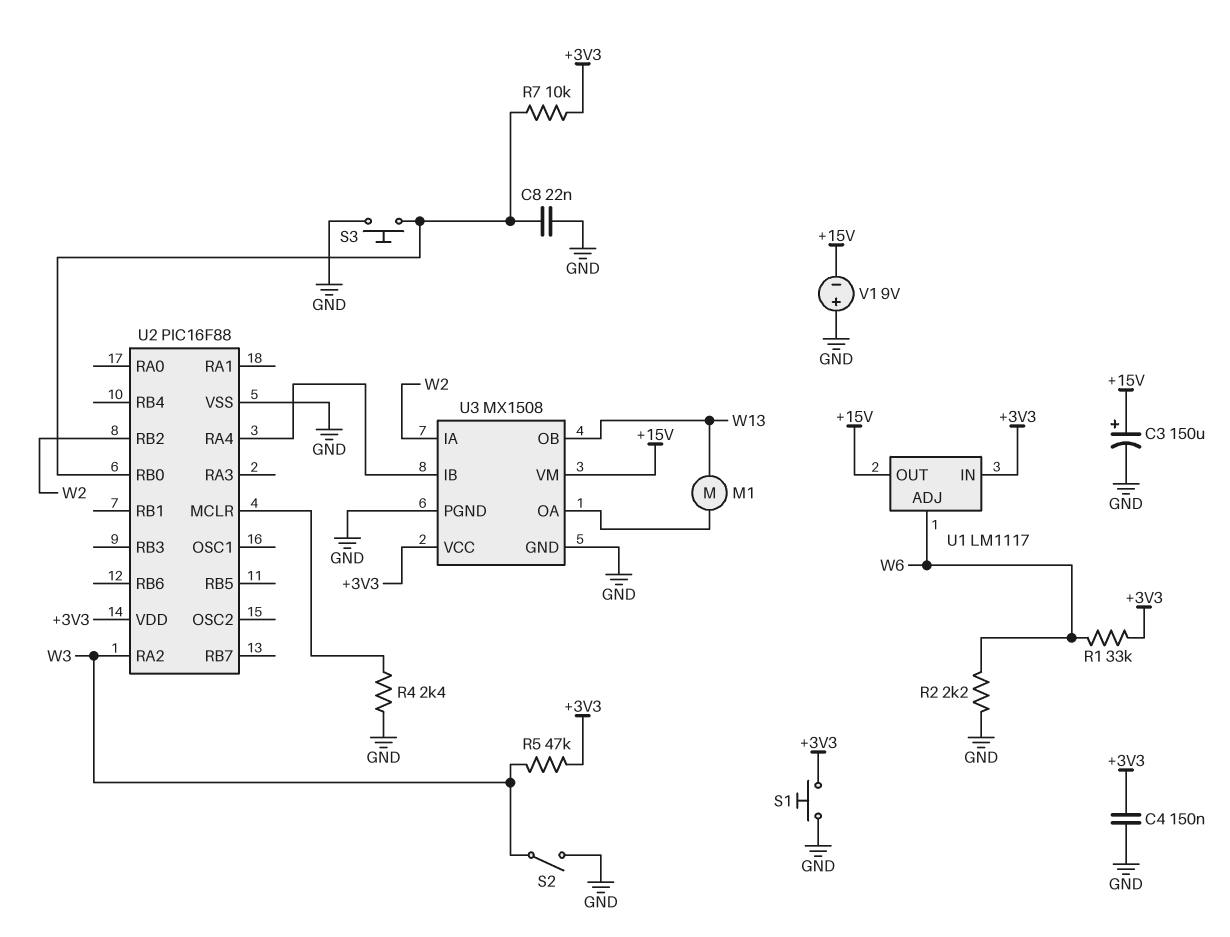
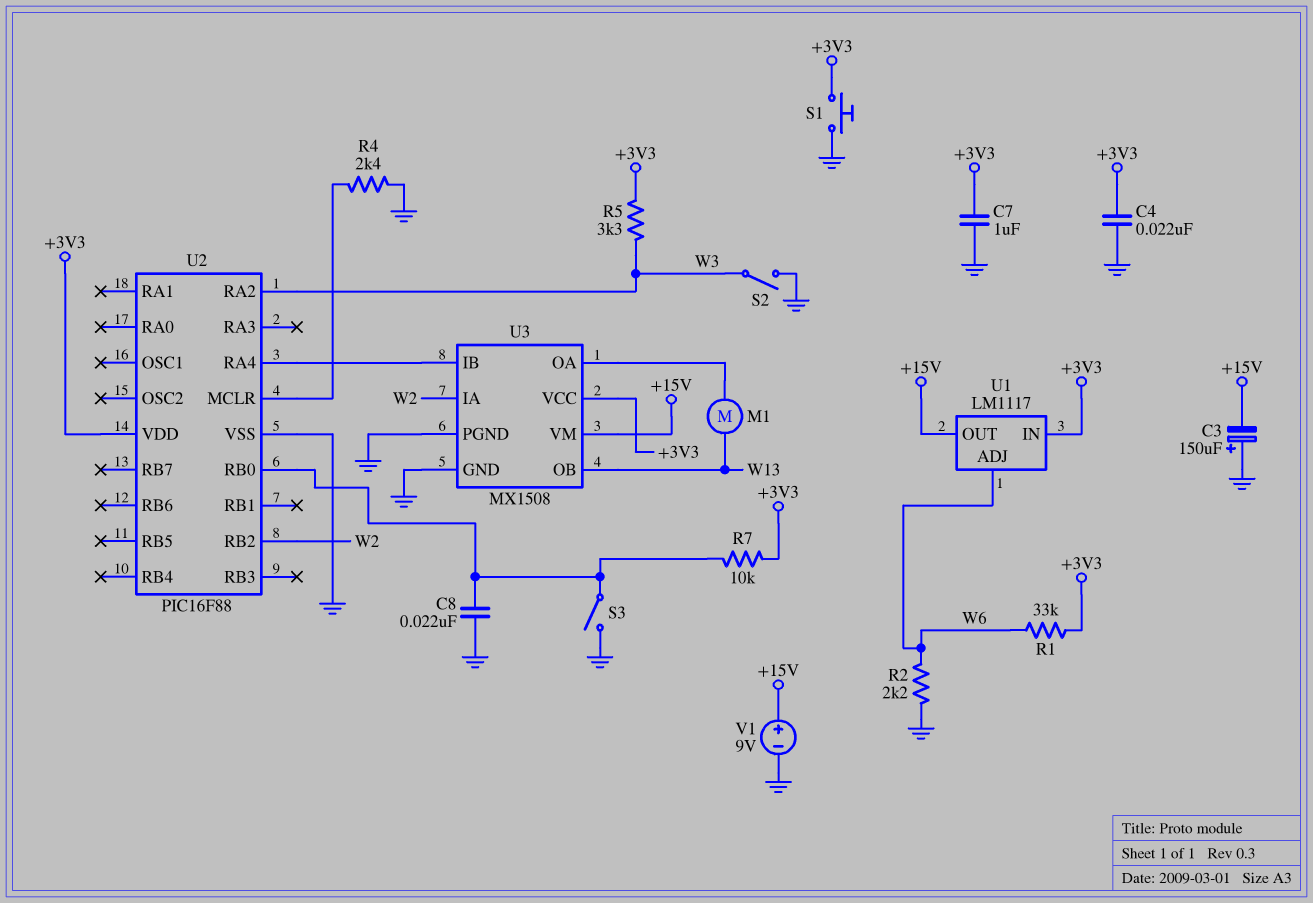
C3: 150uF (plus +15V, minus GND) -> 150uF (plus GND, minus +15V)
C4: 150nF (+3V3, GND) -> 22nF (+3V3, GND)
C7: none -> 1uF (+3V3, GND)
R5: 47k (+3V3, W3) -> 3.3k (+3V3, W3)
S3: button (GND, U2/RB0) -> switch (GND, U2/RB0)
V1: 9V (plus GND, minus +15V) -> 9V (plus +15V, minus GND)

